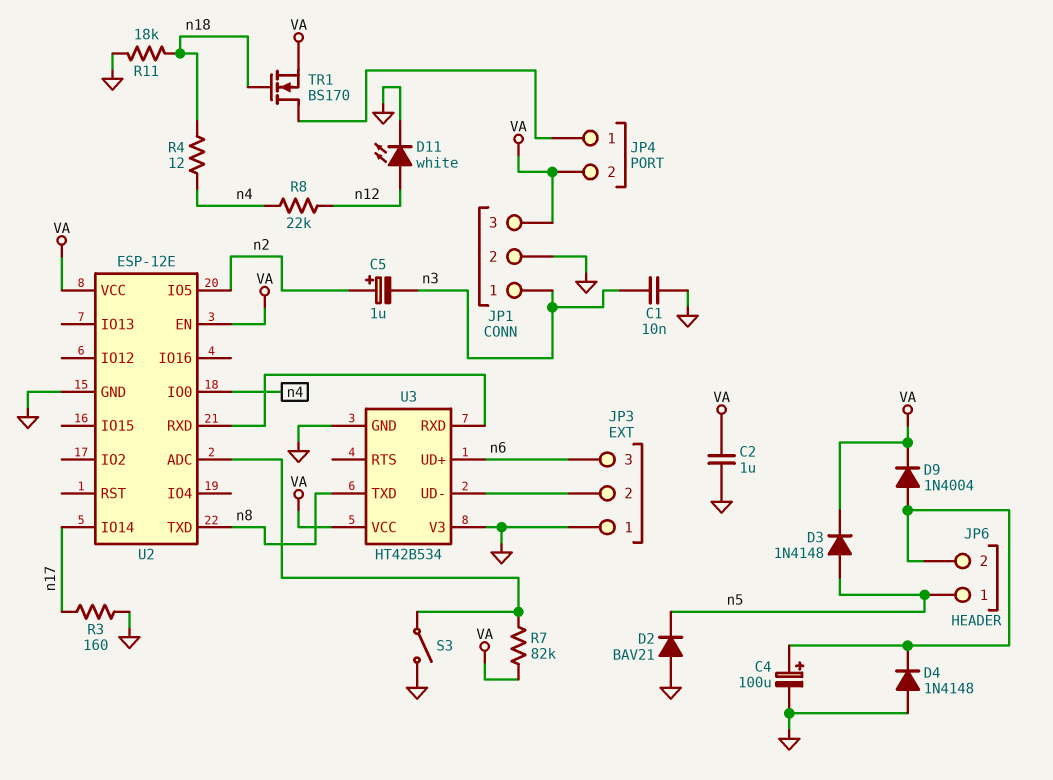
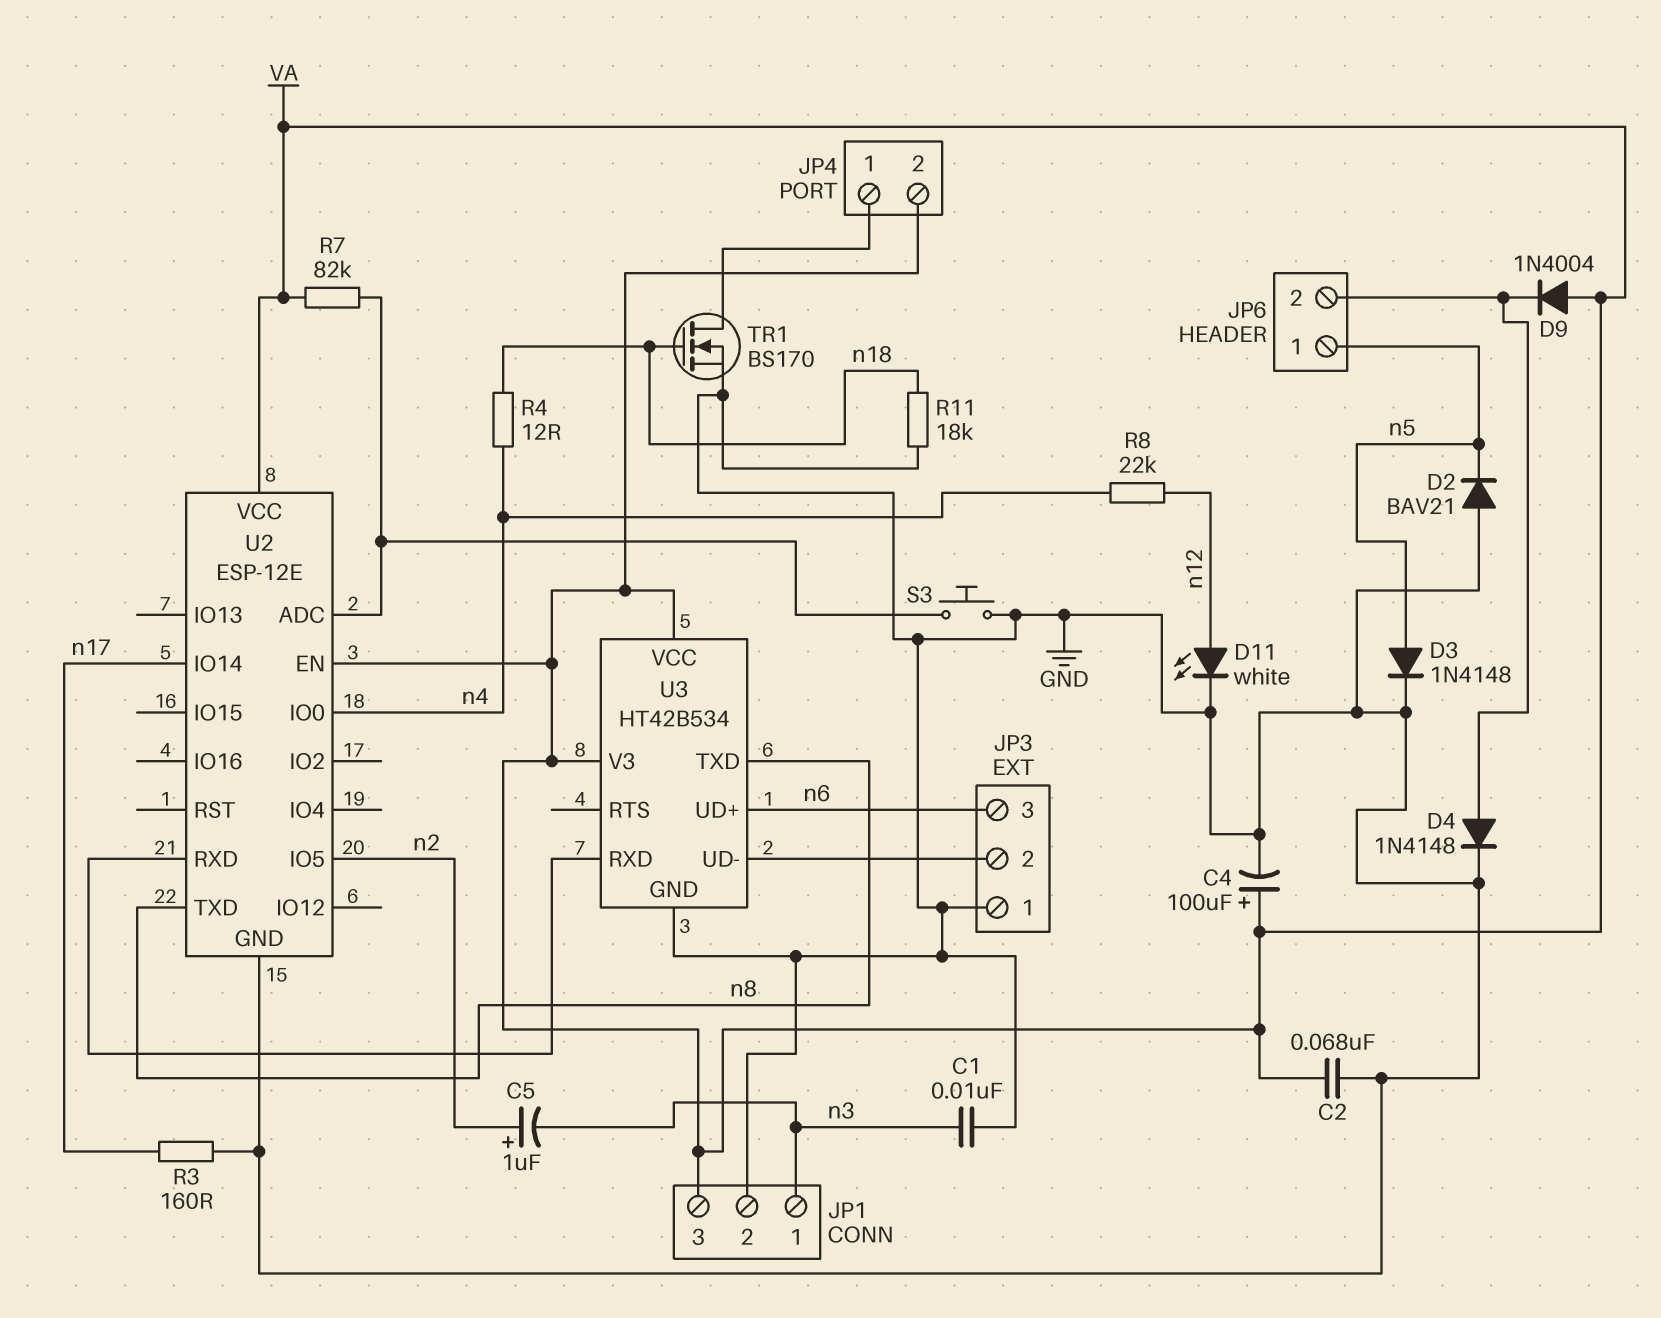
C2: 1uF (GND, VA) -> 68nF (GND, VA)
C4: 100uF (plus JP6/2, minus GND) -> 100uF (plus VA, minus GND)
D3: diode 1N4148 (A n5, K VA) -> diode 1N4148 (A n5, K GND)
D4: diode 1N4148 (A GND, K JP6/2) -> diode 1N4148 (A JP6/2, K GND)
D9: diode 1N4004 (A JP6/2, K VA) -> diode 1N4004 (A VA, K JP6/2)
S3: switch (GND, U2/ADC) -> button (GND, U2/ADC)
TR1: NMOS BS170 (G n18, D JP4/1, S VA) -> NMOS BS170 (G n18, D JP4/1, S GND)
U3 pin V3: GND -> VA

